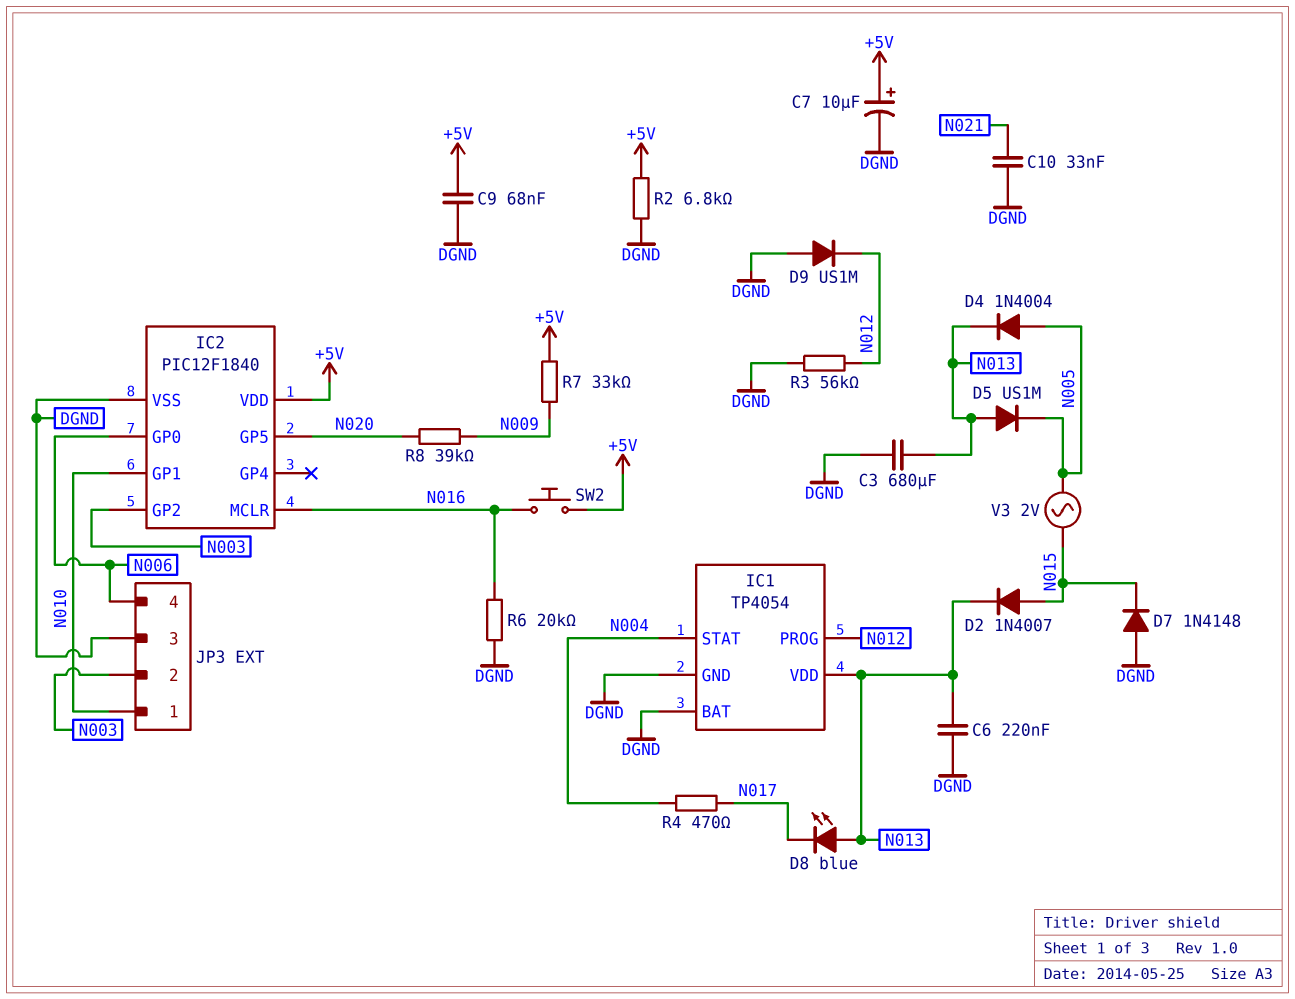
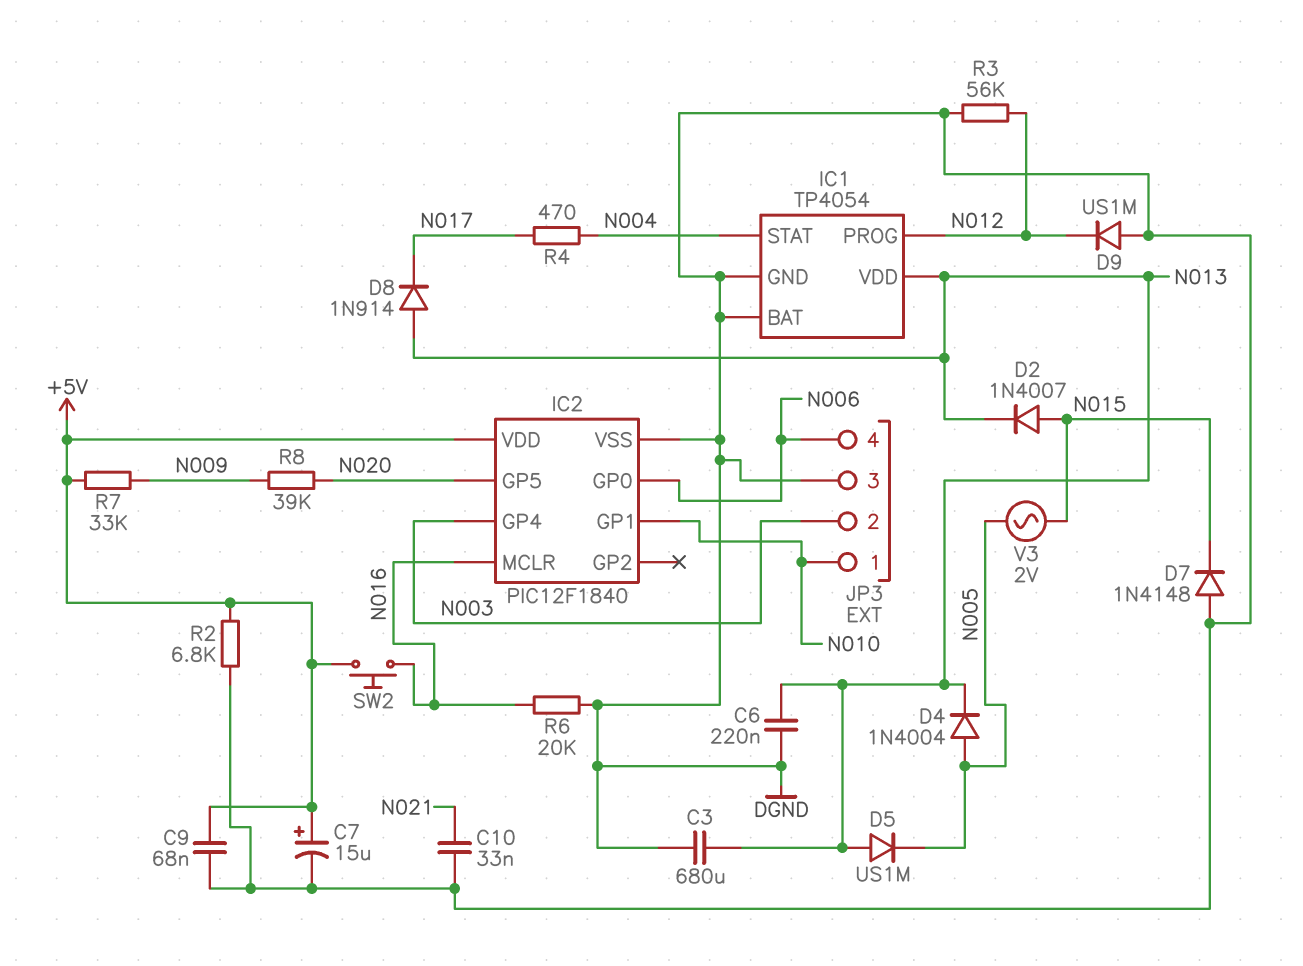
C7: 10uF (plus +5V, minus DGND) -> 15uF (plus +5V, minus DGND)
D8: LED blue (A N013, K N017) -> diode 1N914 (A N013, K N017)
IC2 pin GP2: N003 -> none
IC2 pin GP4: none -> N003

